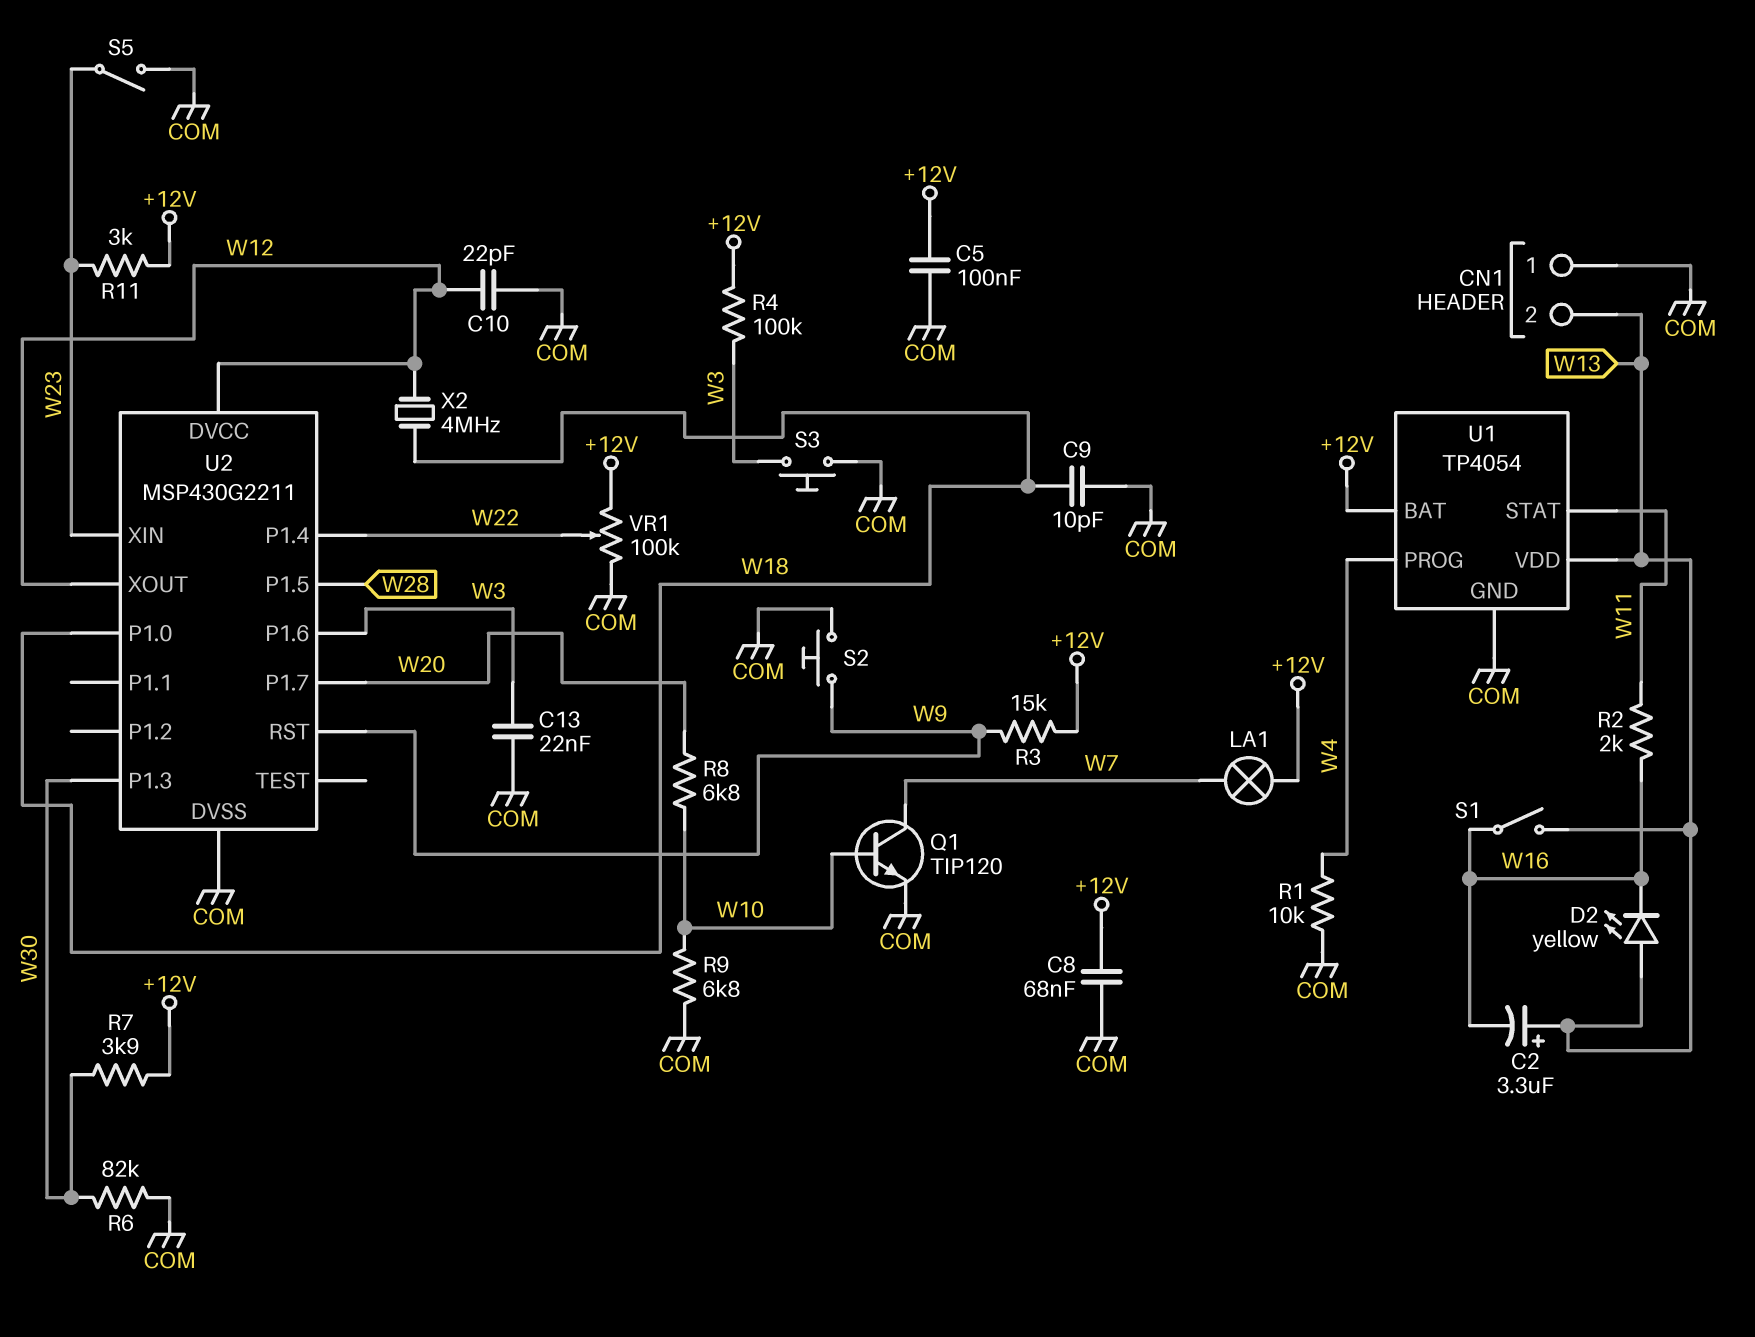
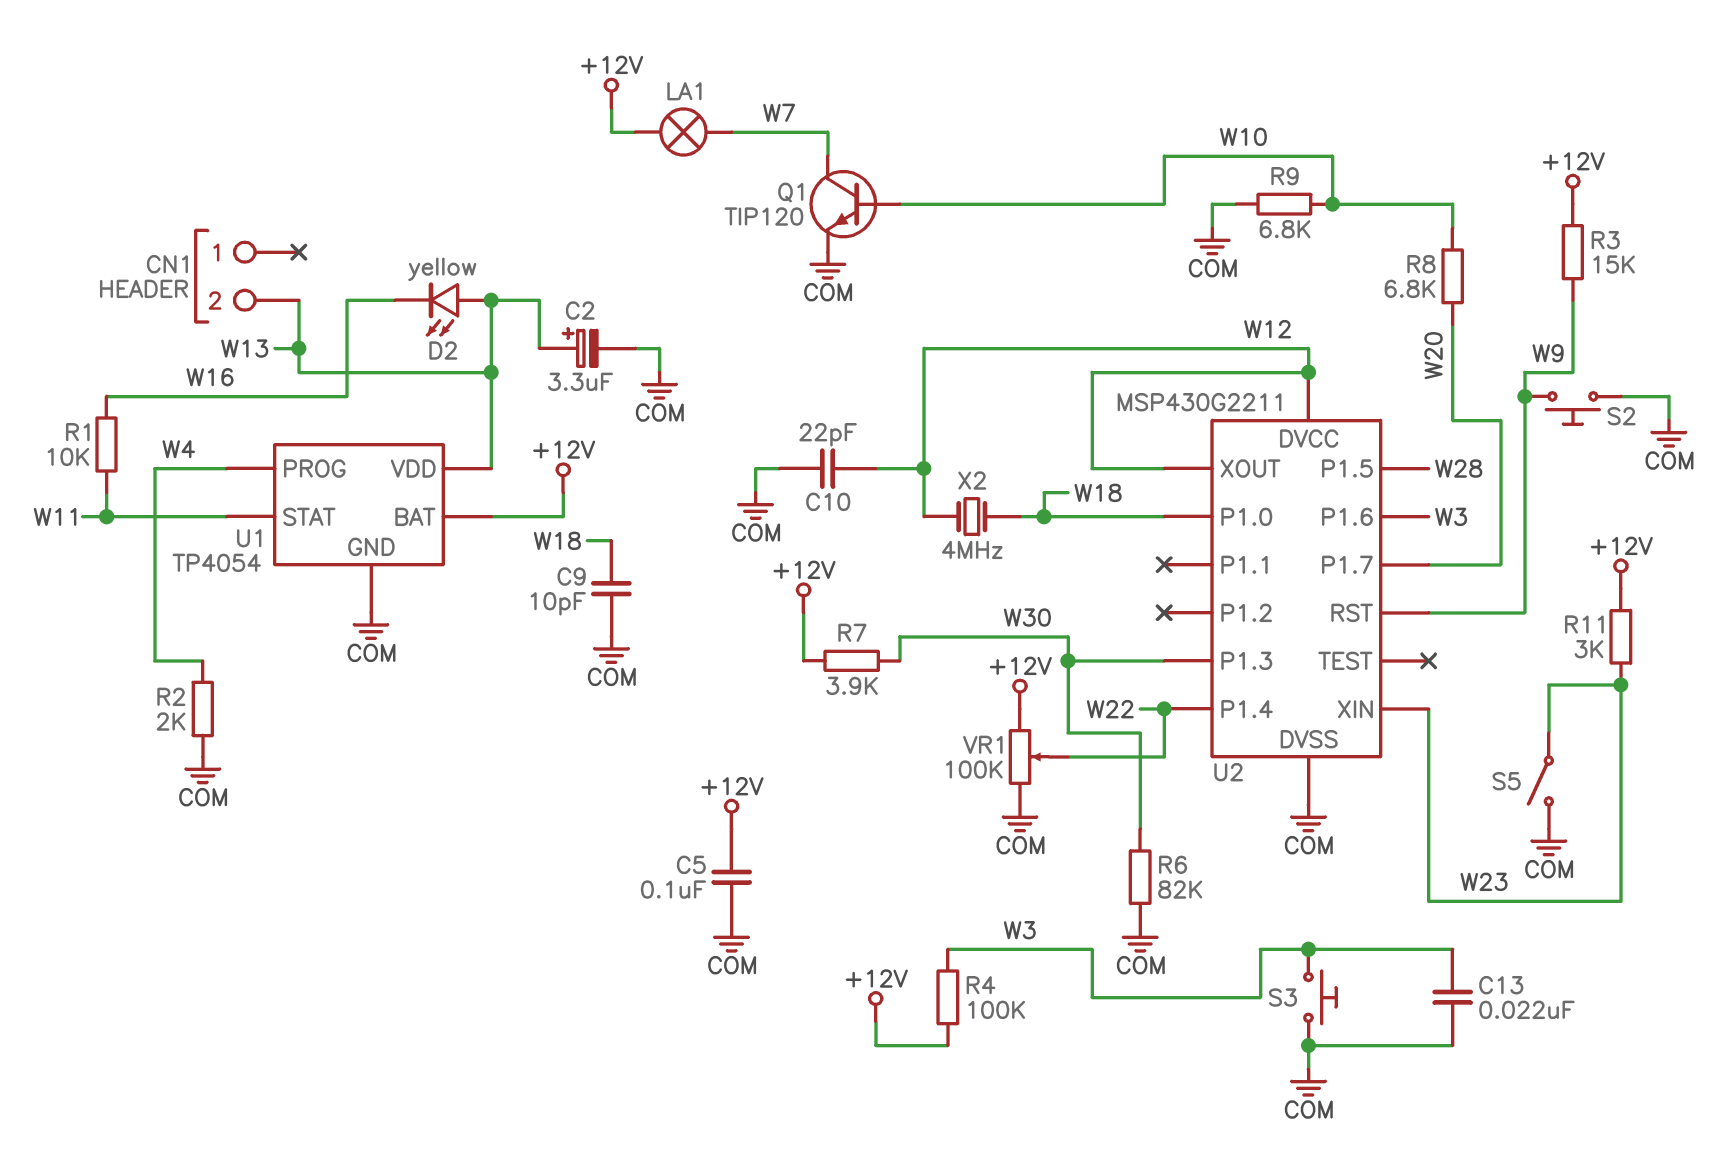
C2: 3.3uF (plus W13, minus W16) -> 3.3uF (plus W13, minus COM)
C8: 68nF (+12V, COM) -> none
CN1 pin 1: COM -> none
R1: 10k (COM, W4) -> 10k (W11, W16)
R2: 2k (W11, W16) -> 2k (COM, W4)
S1: switch (W13, W16) -> none

